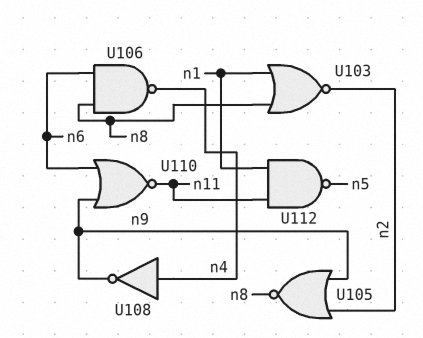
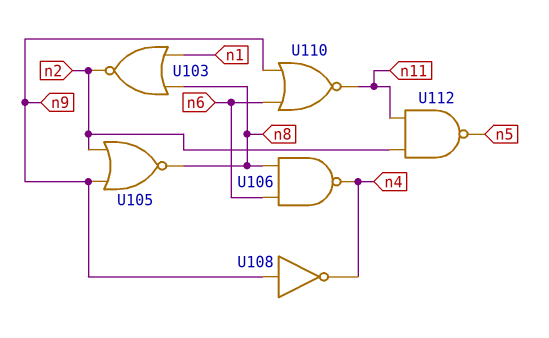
U108: NOT (in n4, out n9) -> NOT (in n9, out n4)
U112: NAND (in n1, in n11, out n5) -> NAND (in n2, in n11, out n5)

